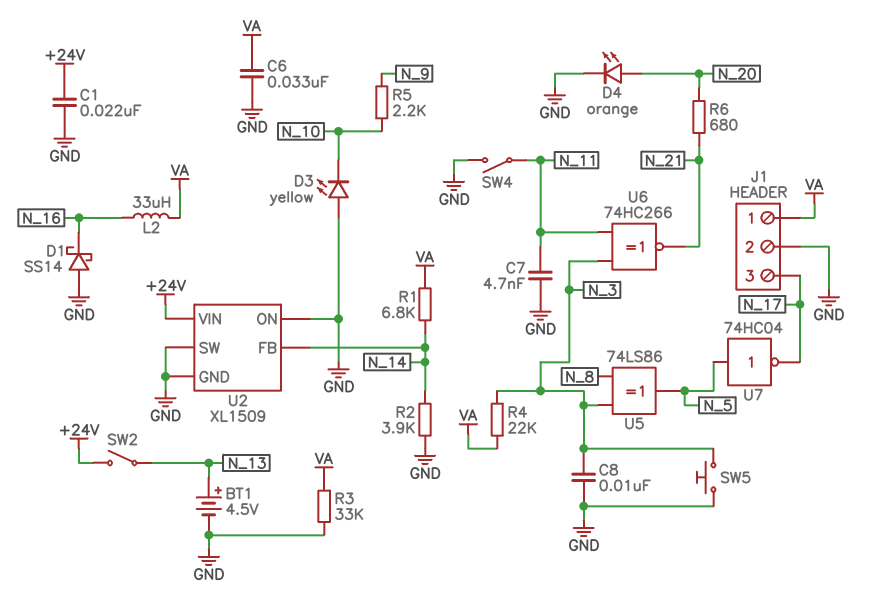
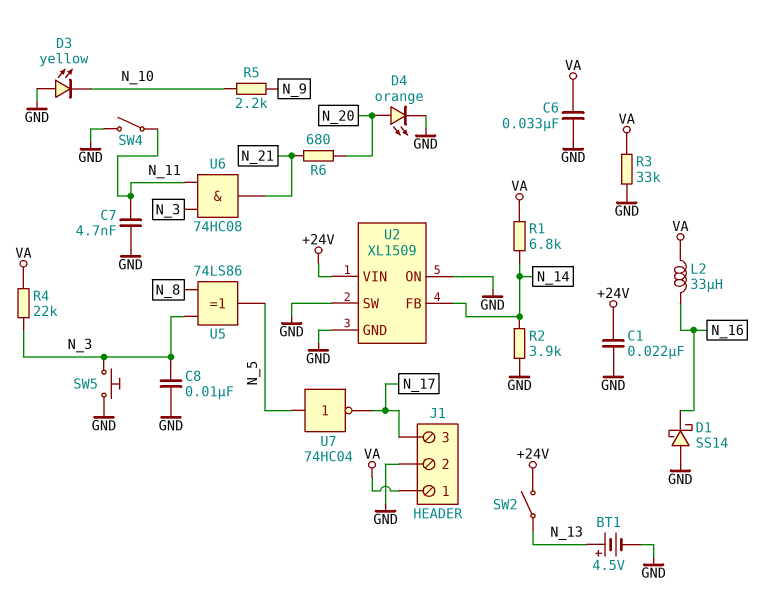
U6: XNOR 74HC266 (in N_3, in N_11, out N_21) -> AND 74HC08 (in N_3, in N_11, out N_21)

